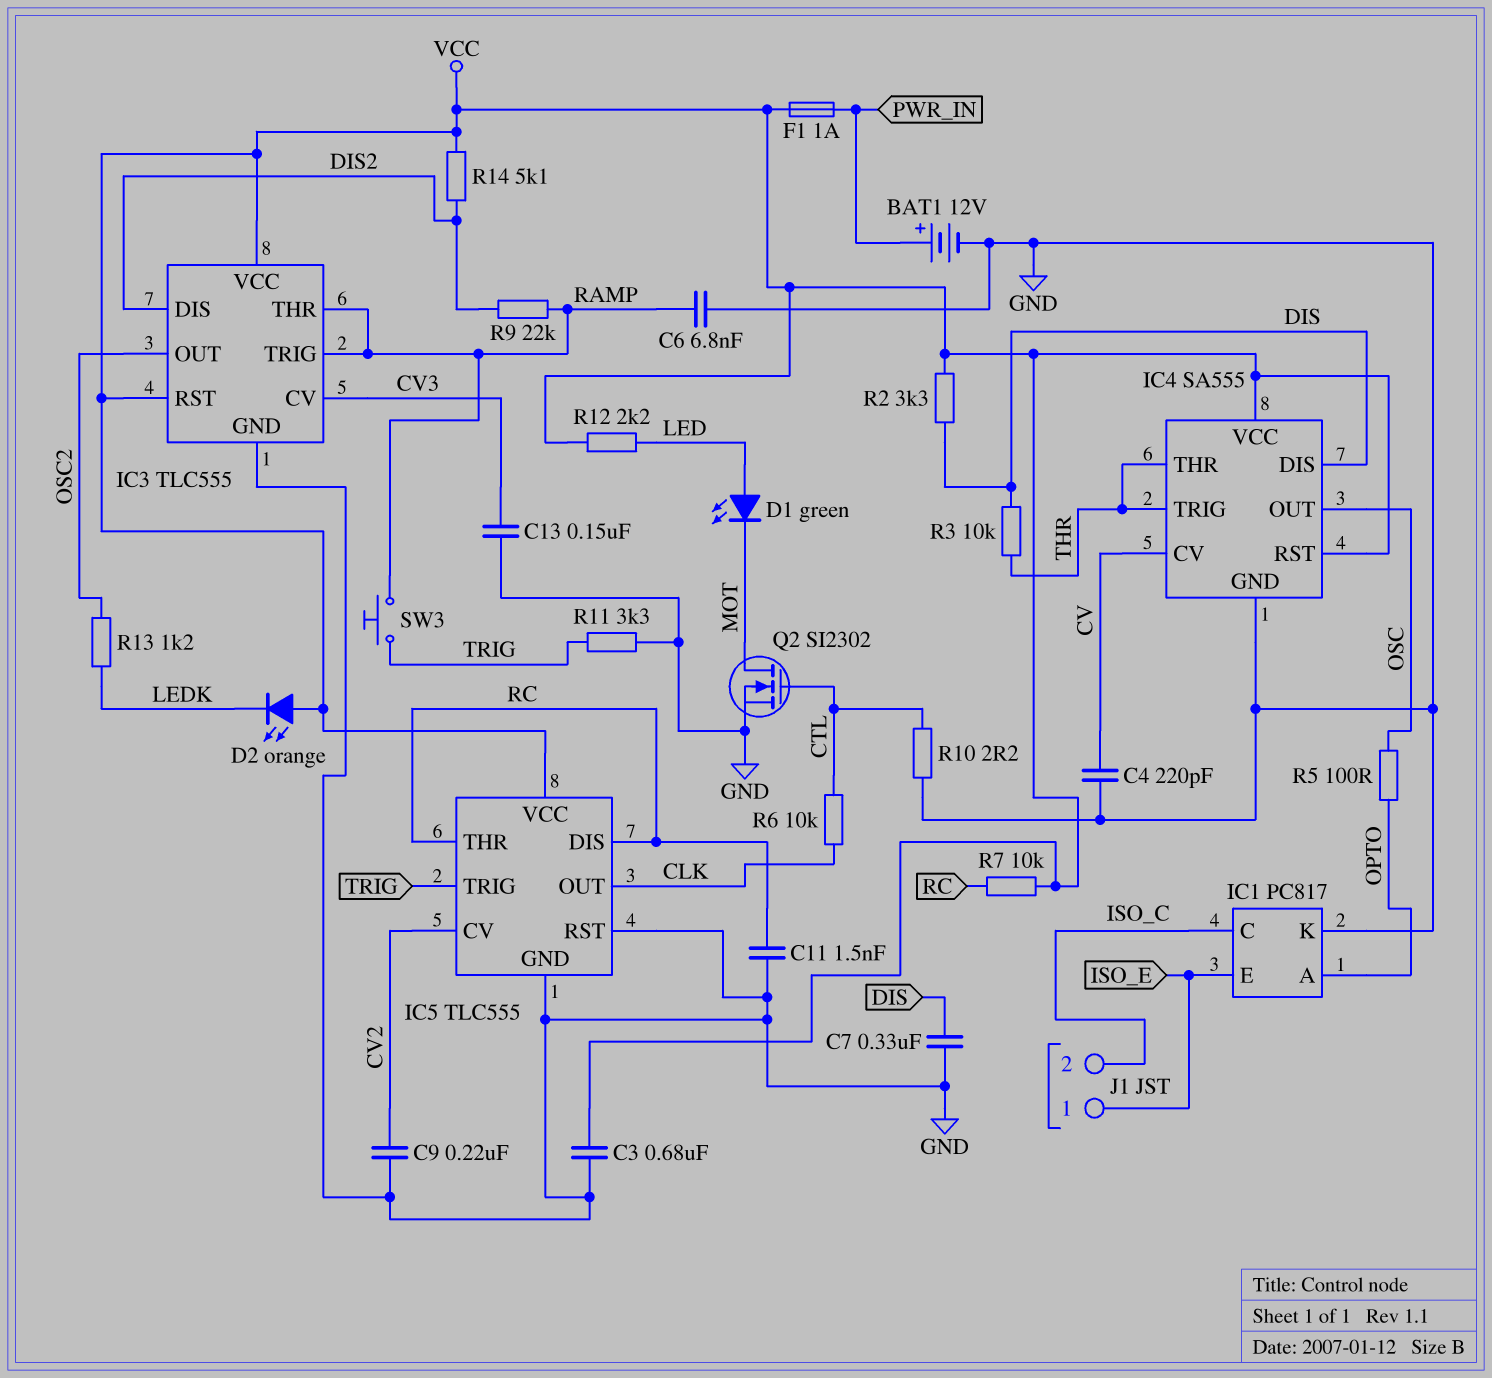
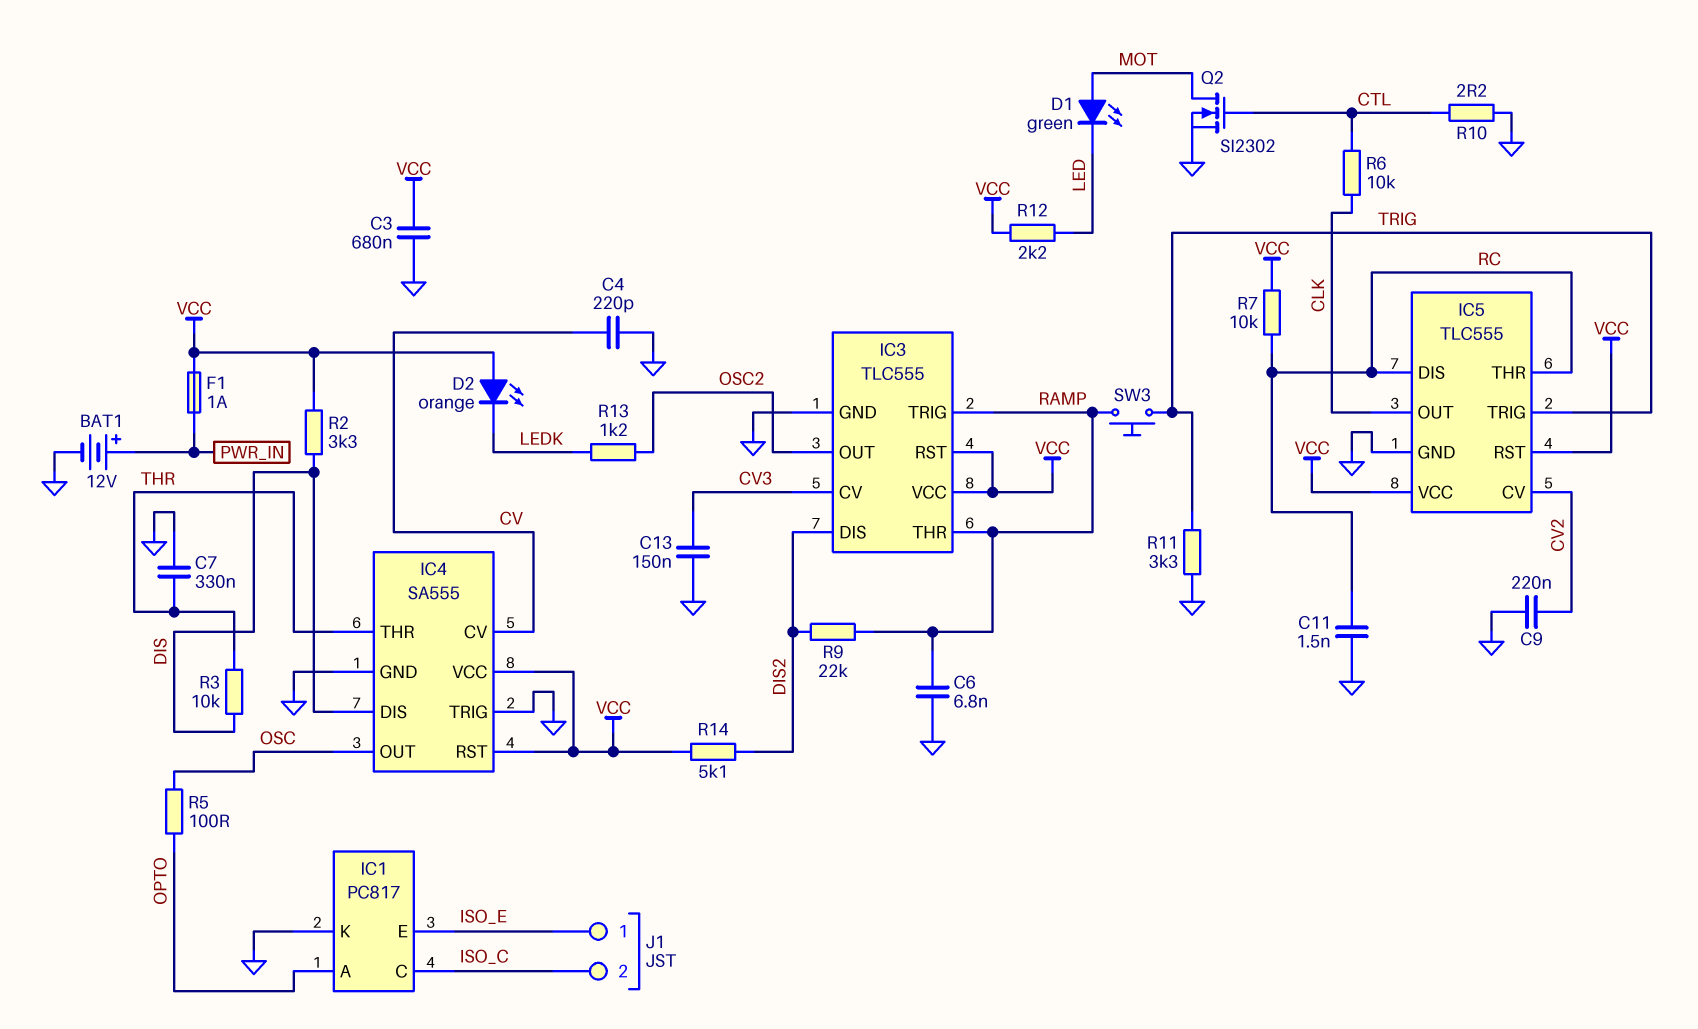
C7: 330nF (DIS, GND) -> 330nF (GND, THR)
D1: LED green (A LED, K MOT) -> LED green (A MOT, K LED)
IC4 pin TRIG: THR -> GND
IC5 pin RST: GND -> VCC

